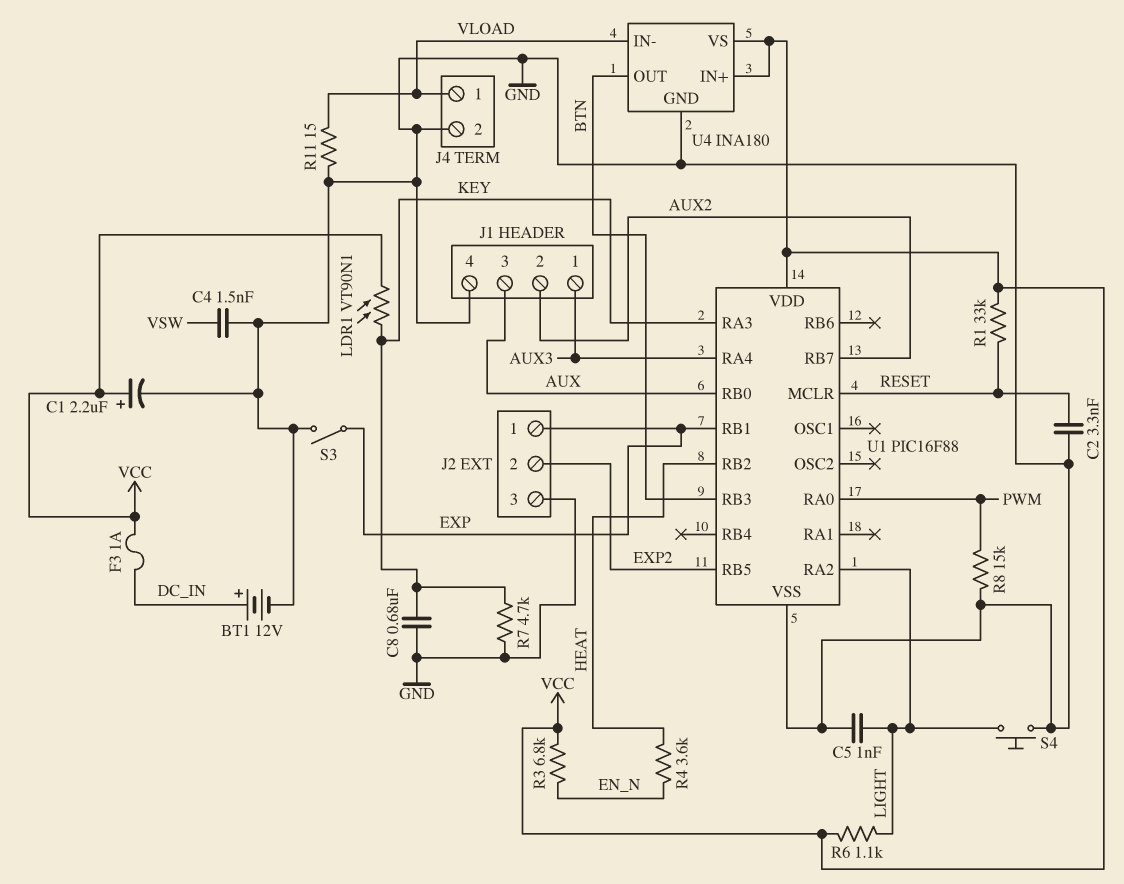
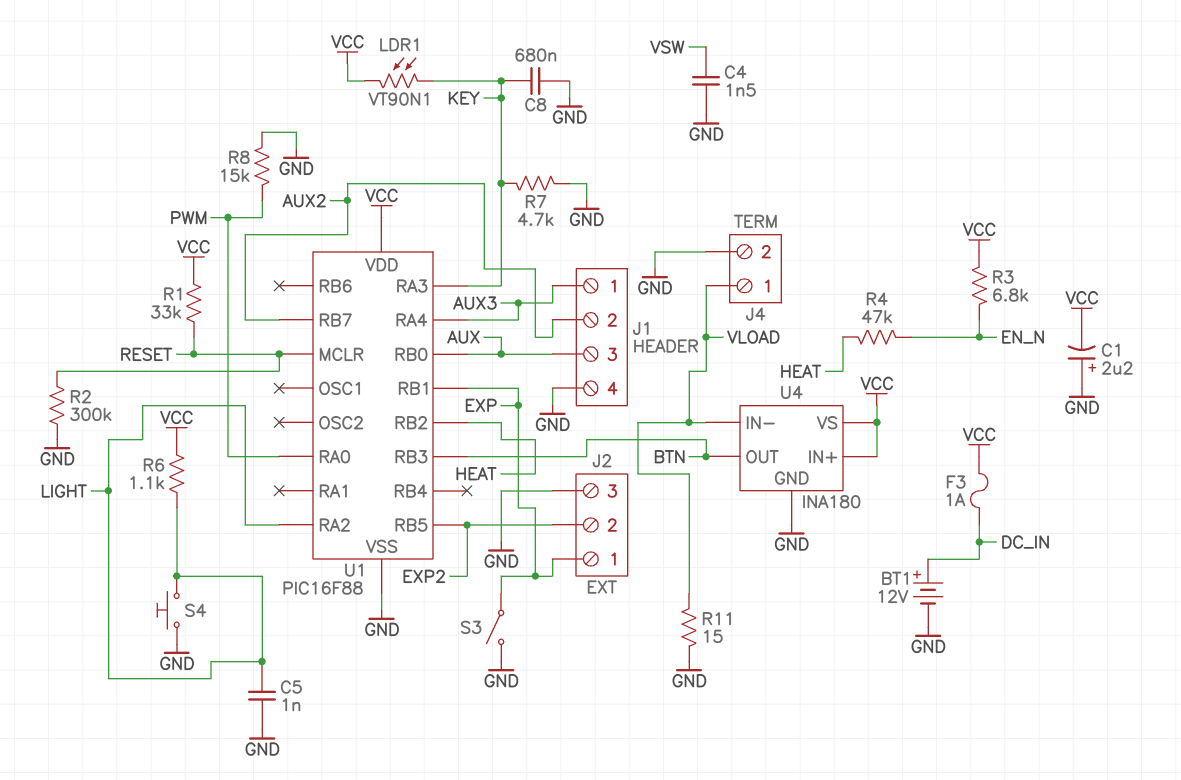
C1: 2.2uF (plus VCC, minus GND) -> 2.2uF (plus GND, minus VCC)
C2: 3.3nF (GND, RESET) -> none
R2: none -> 300k (GND, RESET)
R4: 3.6k (EN_N, HEAT) -> 47k (EN_N, HEAT)

